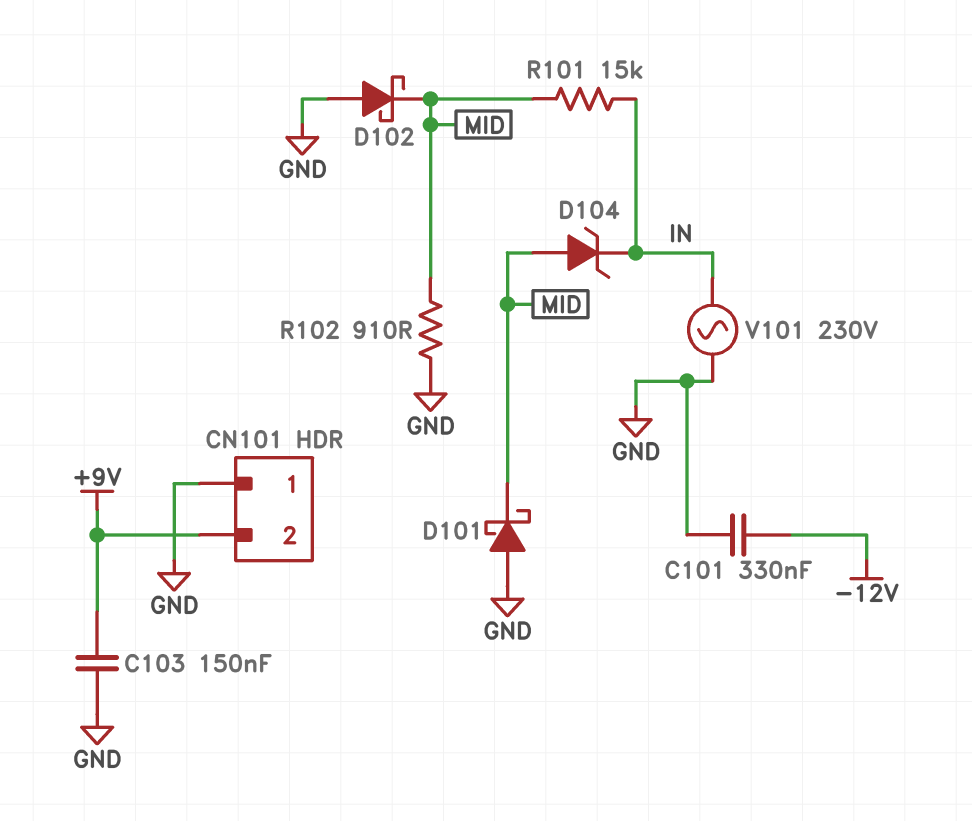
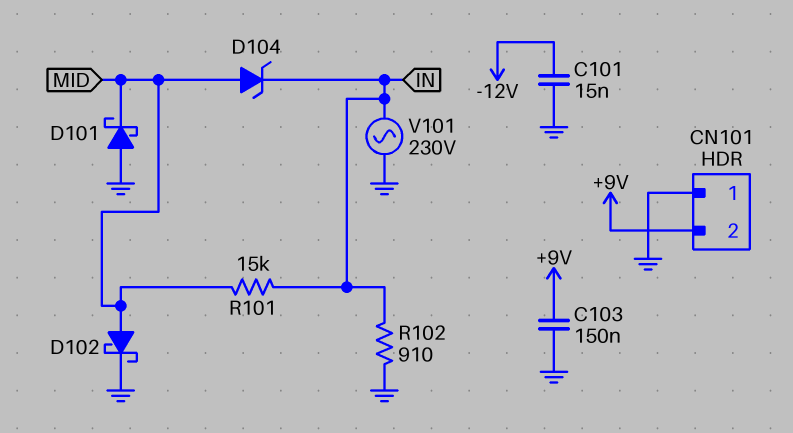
C101: 330nF (-12V, GND) -> 15nF (-12V, GND)
D102: schottky (A GND, K MID) -> schottky (A MID, K GND)
R102: 910 (GND, MID) -> 910 (GND, IN)

